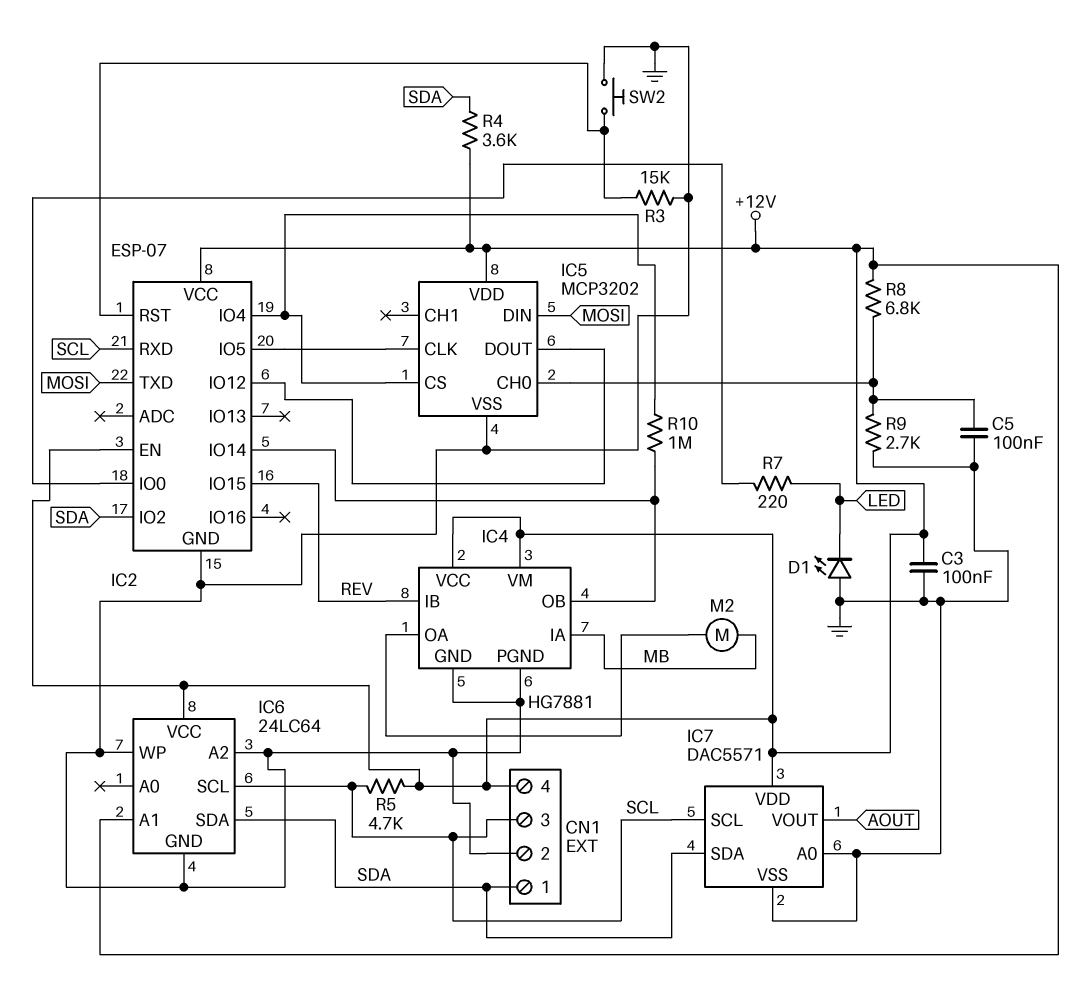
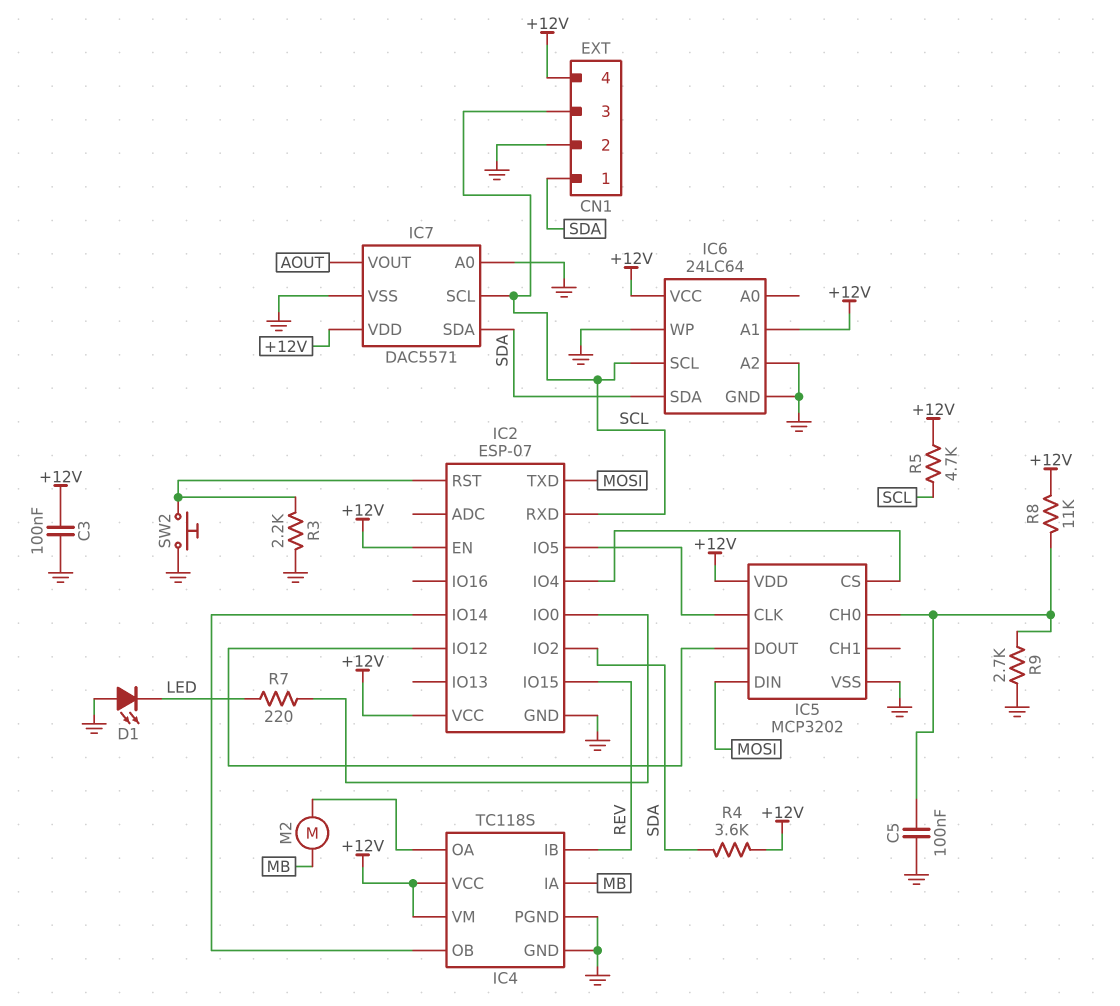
IC4: HG7881 -> TC118S
R3: 15k (GND, IC2/RST) -> 2.2k (GND, IC2/RST)
R8: 6.8k (+12V, IC5/CH0) -> 11k (+12V, IC5/CH0)
R10: 1M (IC2/IO4, IC2/IO14) -> none

